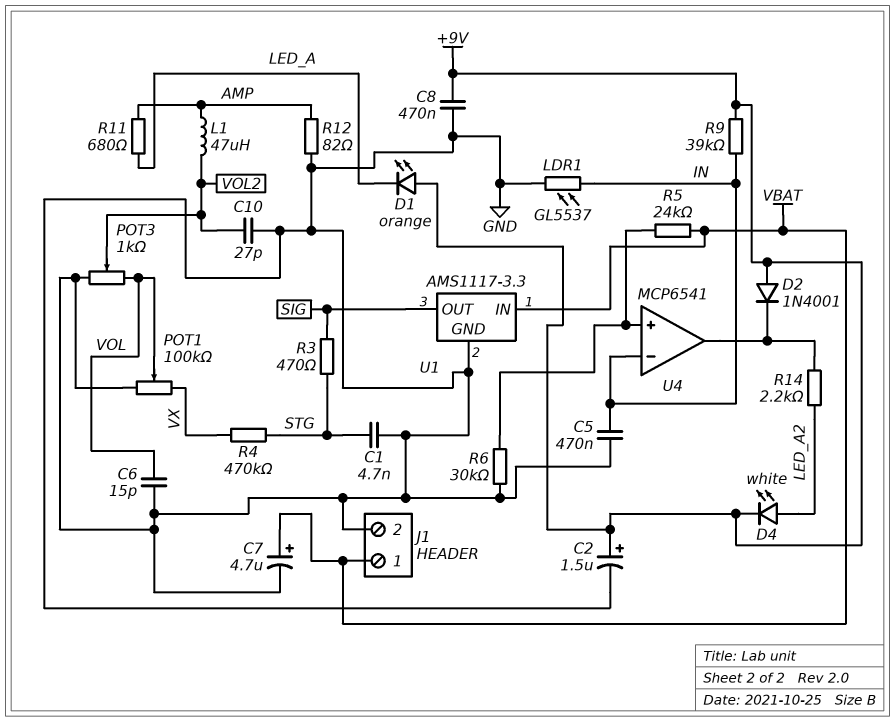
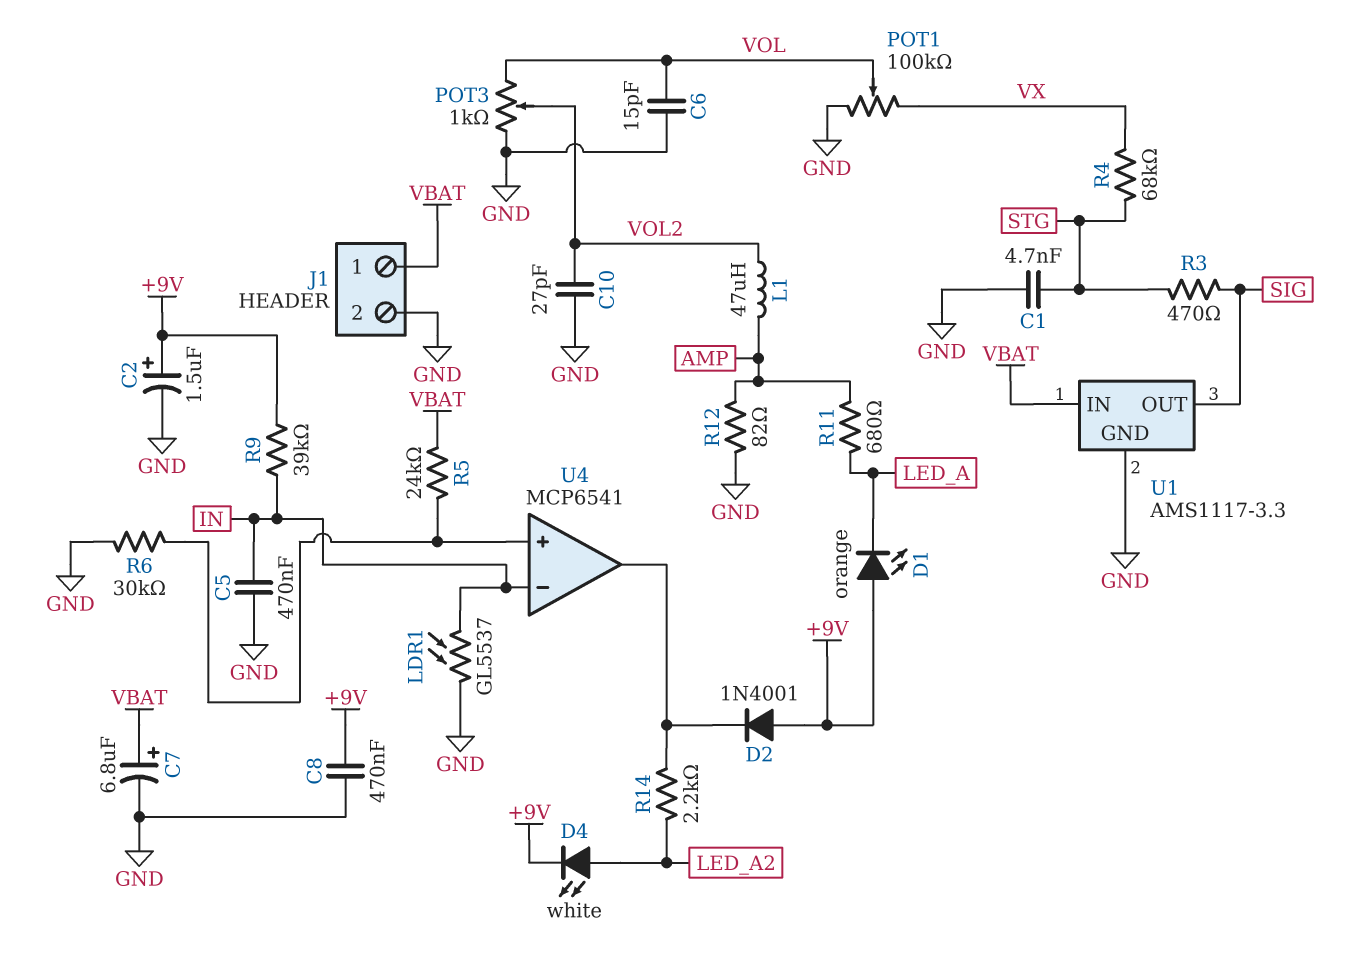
C7: 4.7uF (plus VBAT, minus GND) -> 6.8uF (plus VBAT, minus GND)
R4: 470k (STG, VX) -> 68k (STG, VX)

